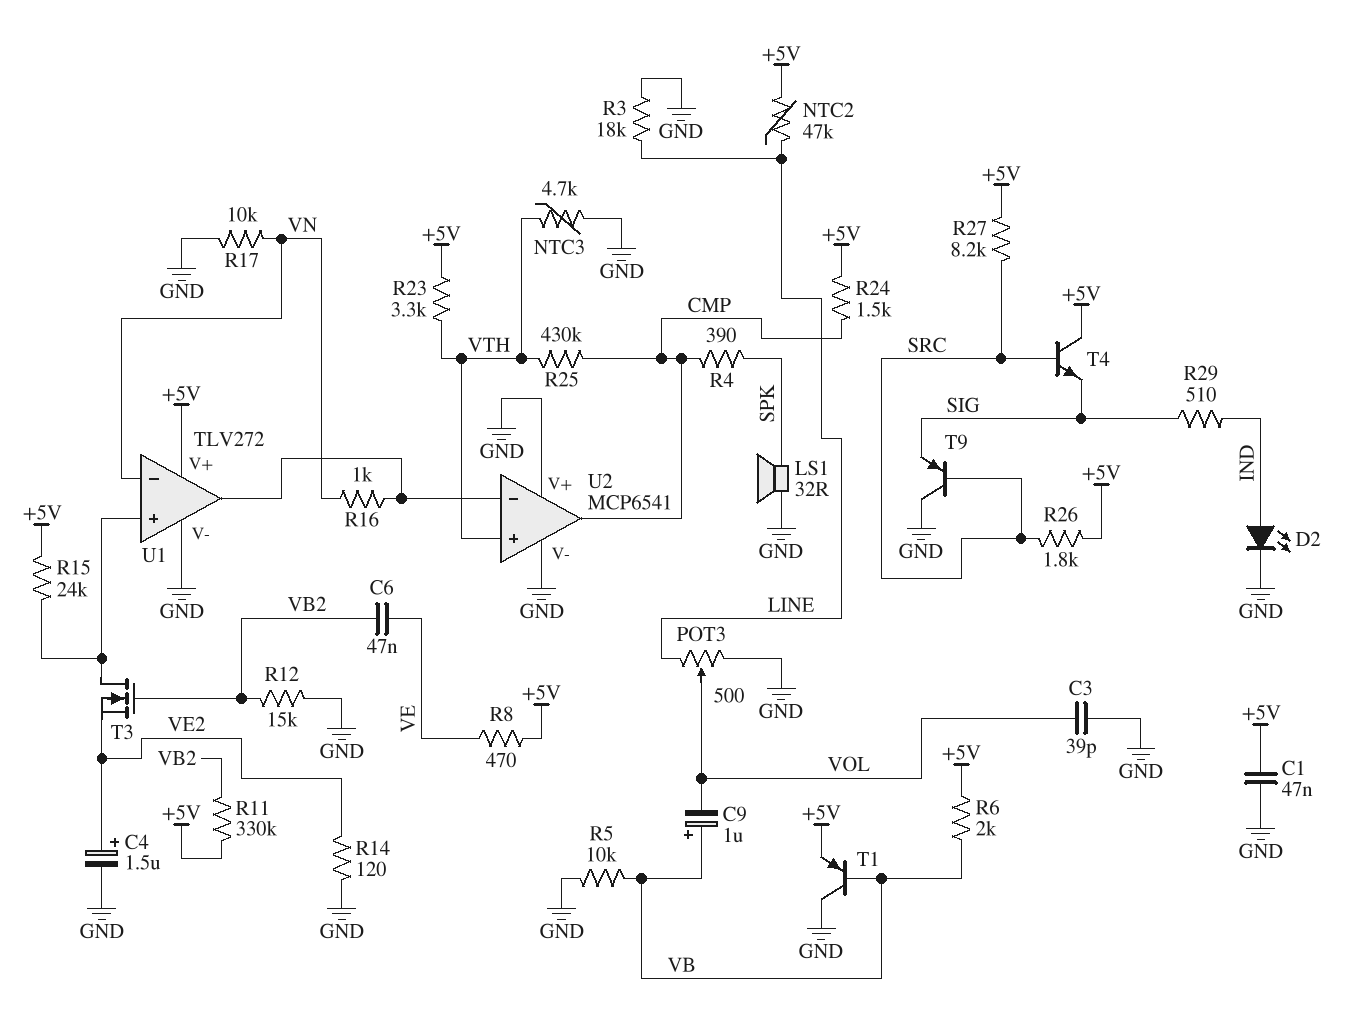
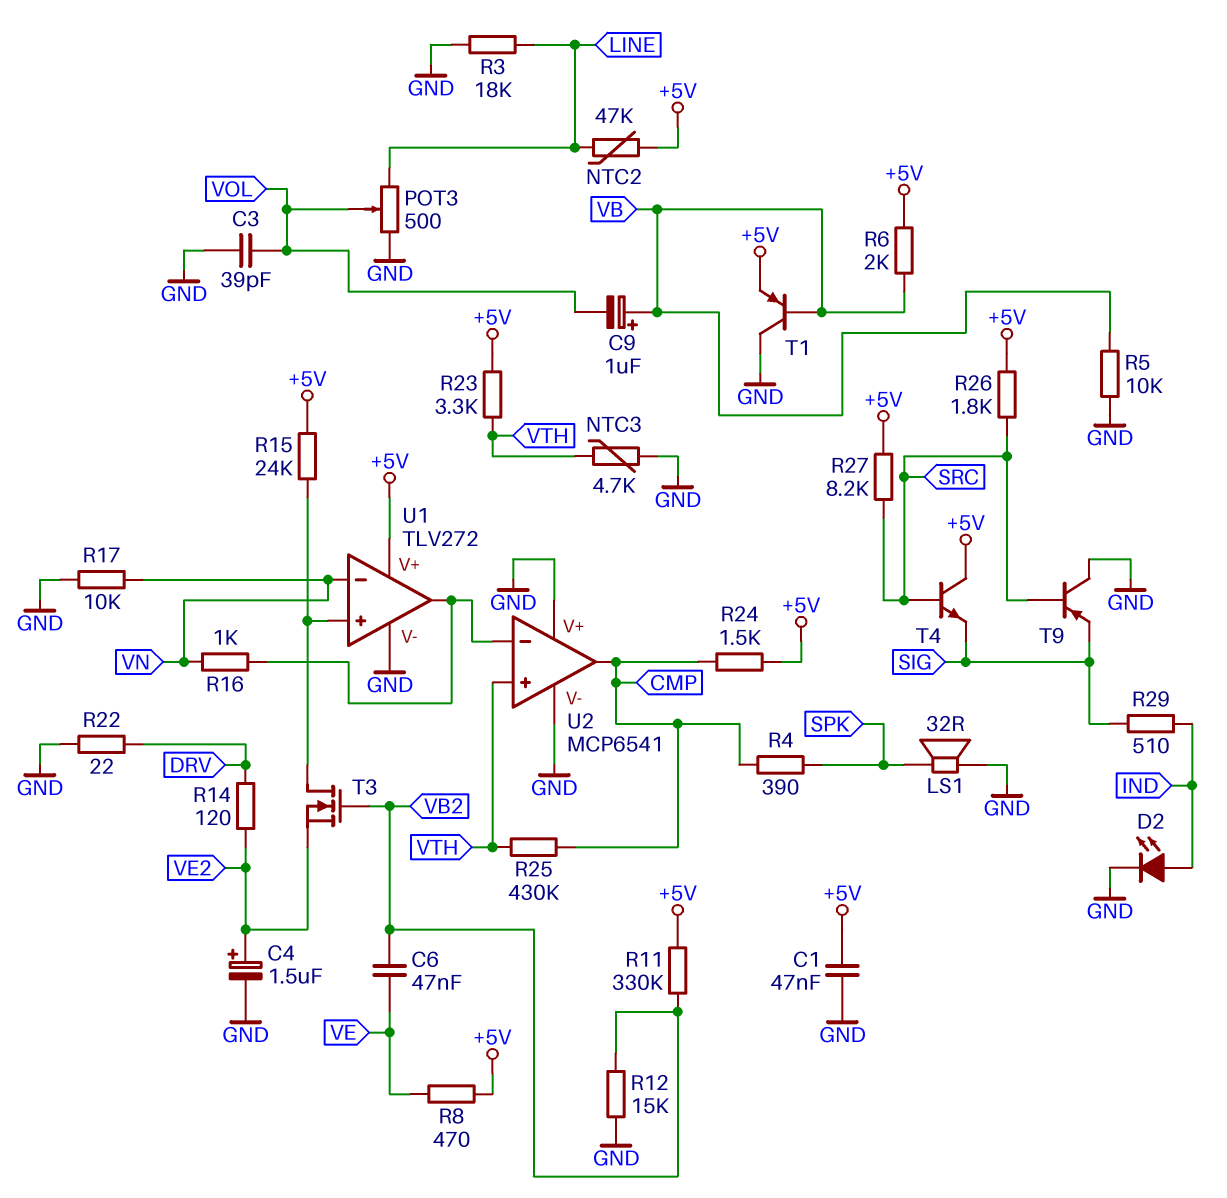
R14: 120 (GND, VE2) -> 120 (DRV, VE2)
R22: none -> 22 (DRV, GND)

